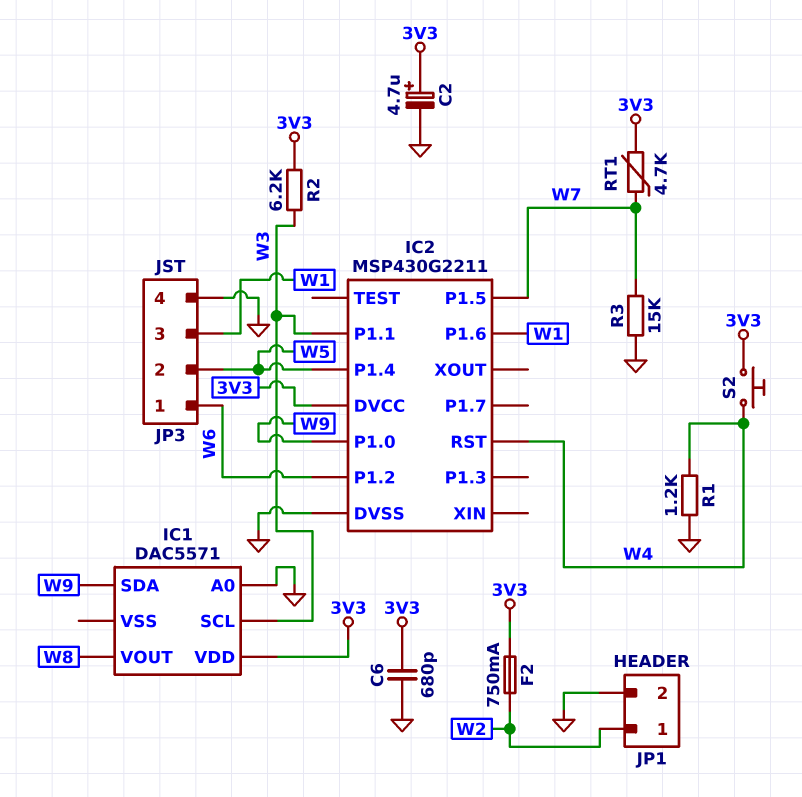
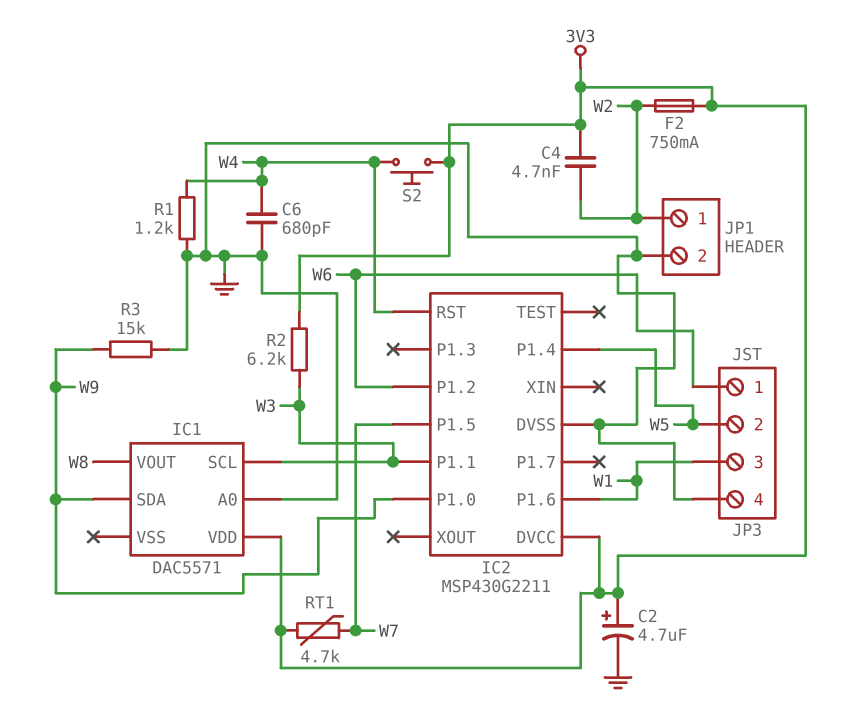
C4: none -> 4.7nF (3V3, W2)
C6: 680pF (3V3, GND) -> 680pF (GND, W4)
R3: 15k (GND, W7) -> 15k (GND, W9)

